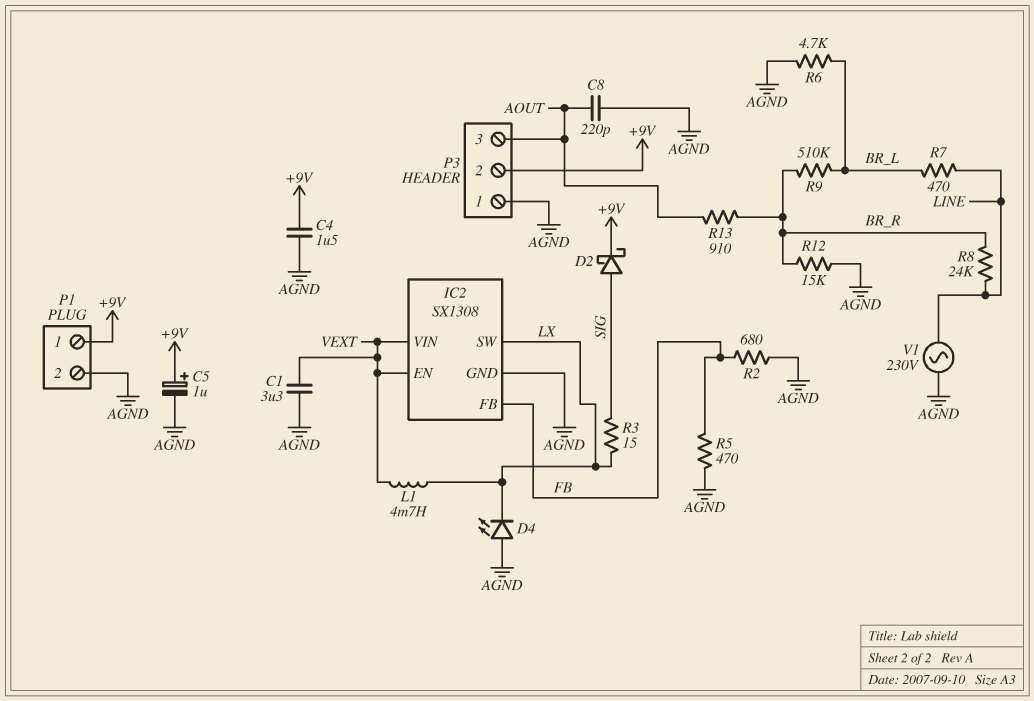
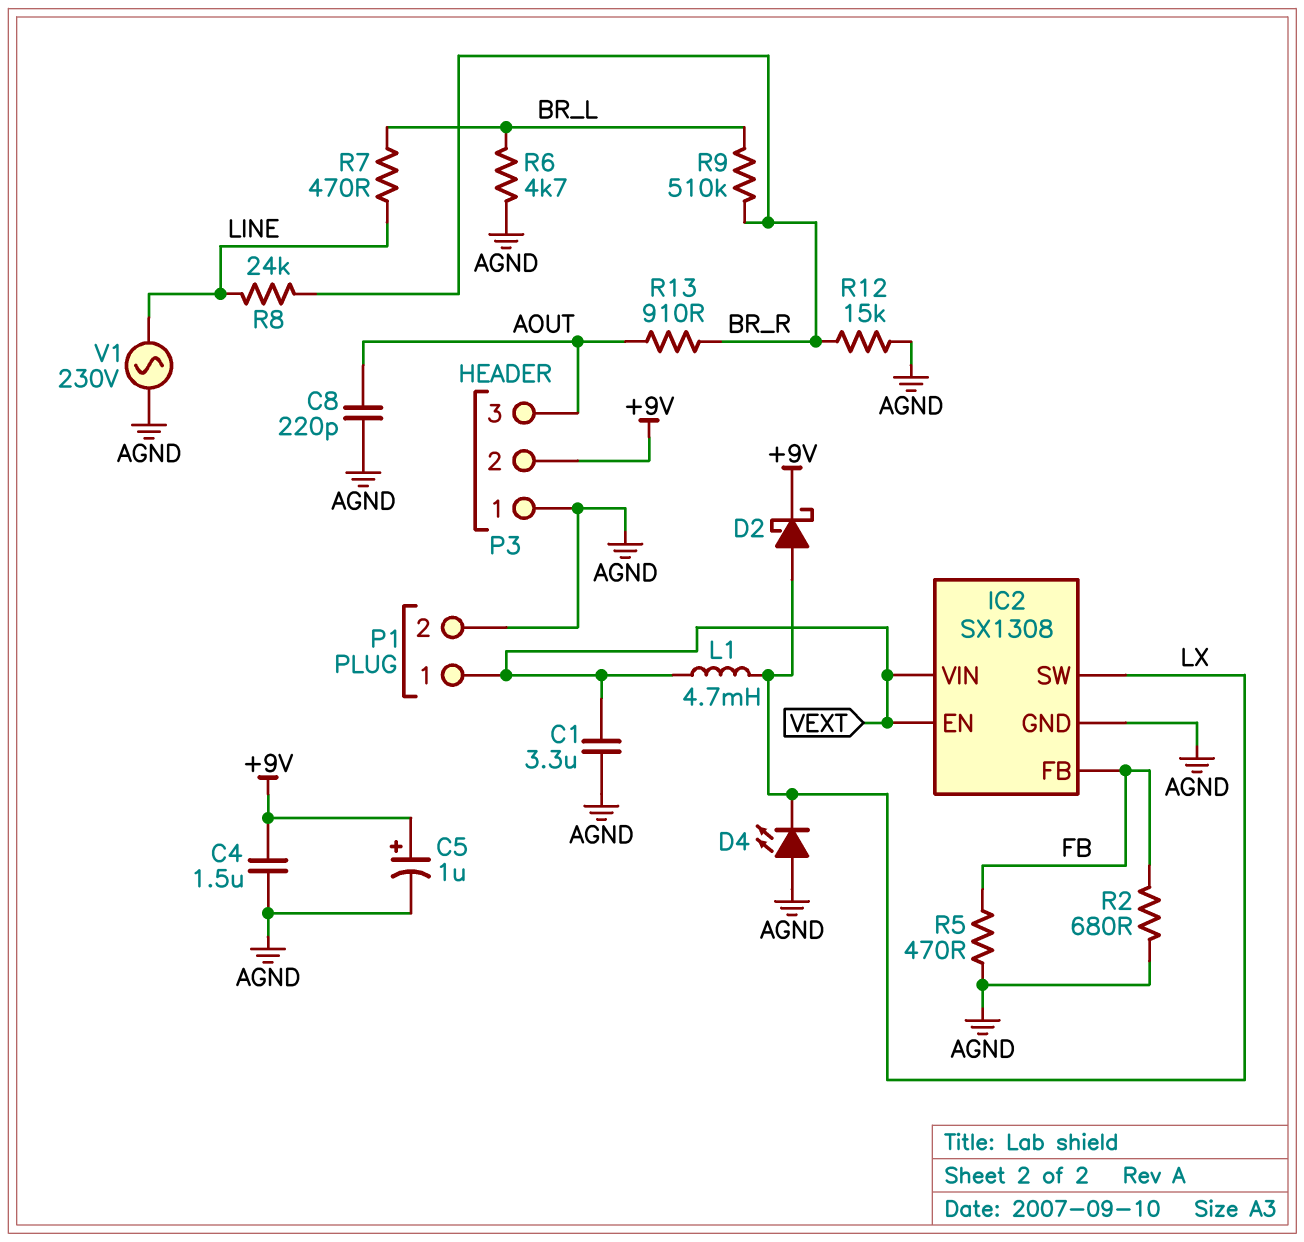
D2: schottky (A SIG, K +9V) -> schottky (A LX, K +9V)
P1 pin 1: +9V -> VEXT
R3: 15 (LX, SIG) -> none

